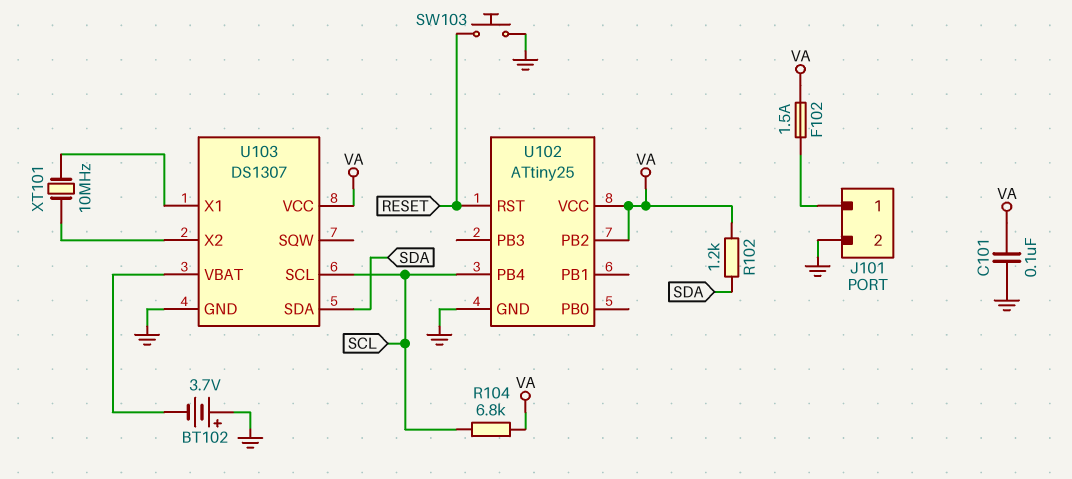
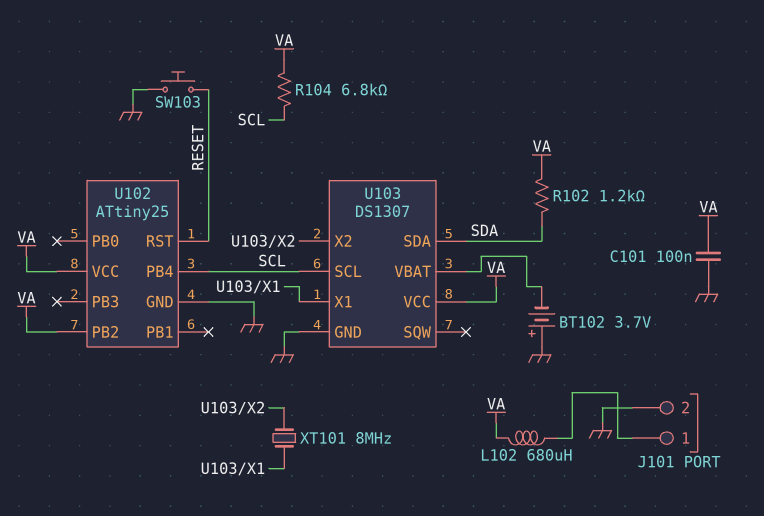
F102: 1.5A (J101/1, VA) -> none
L102: none -> 680uH (J101/1, VA)
XT101: 10MHz (U103/X1, U103/X2) -> 8MHz (U103/X1, U103/X2)

